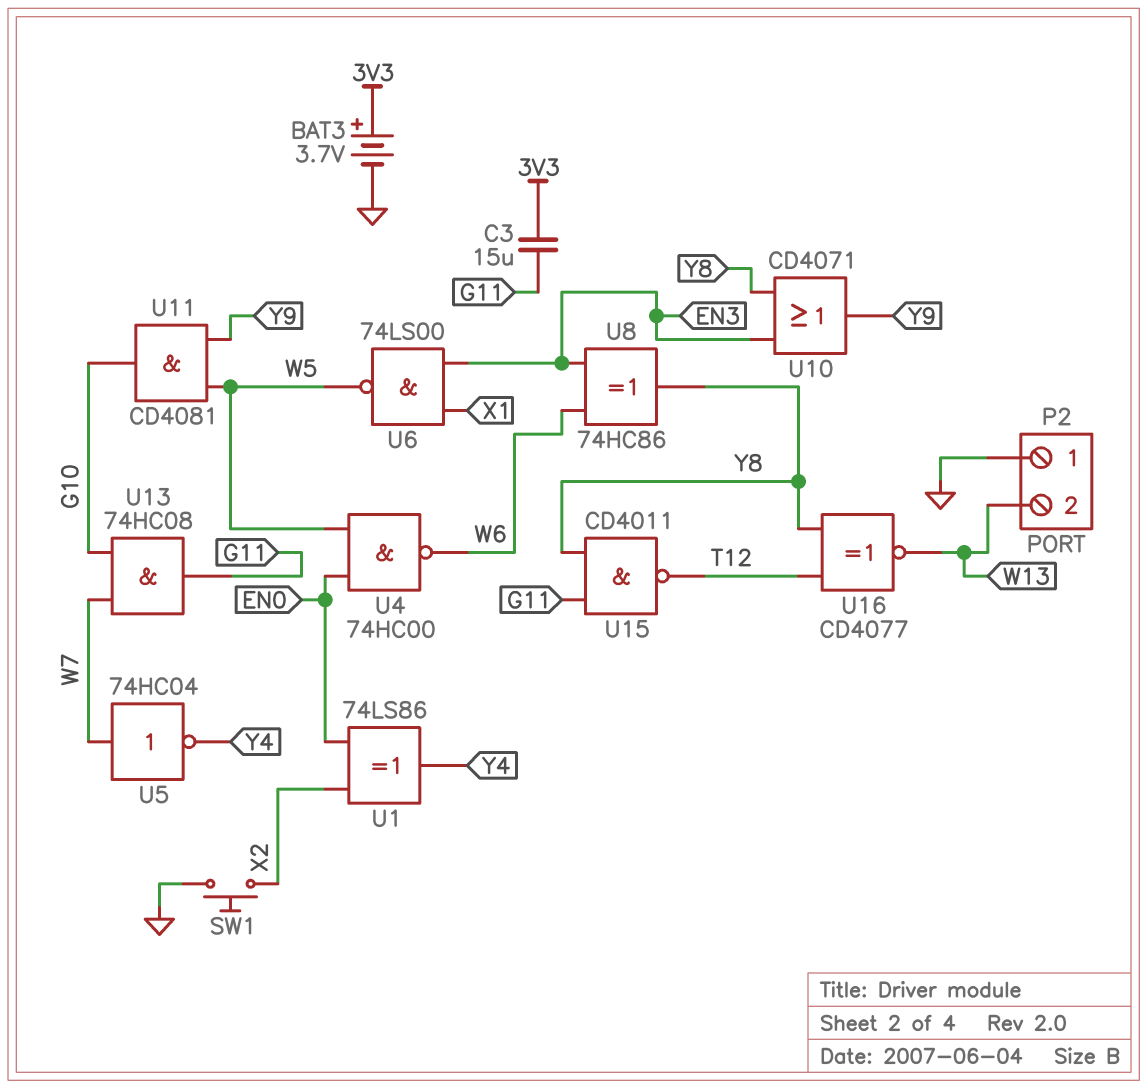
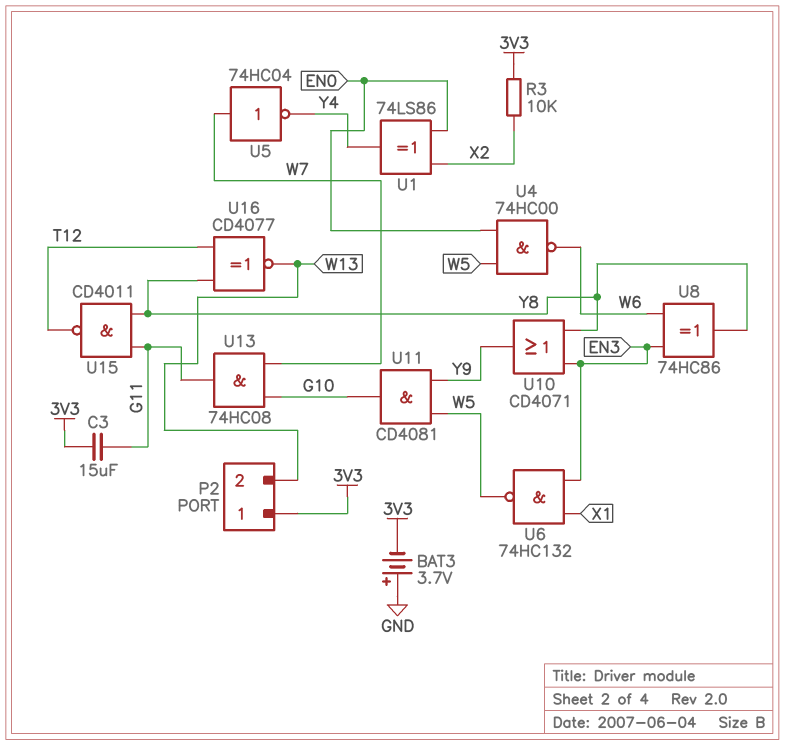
BAT3: 3.7V (plus 3V3, minus GND) -> 3.7V (plus GND, minus 3V3)
P2 pin 1: GND -> 3V3
R3: none -> 10k (3V3, X2)
SW1: button (GND, X2) -> none
U6: NAND 74LS00 (in EN3, in X1, out W5) -> NAND 74HC132 (in EN3, in X1, out W5)

